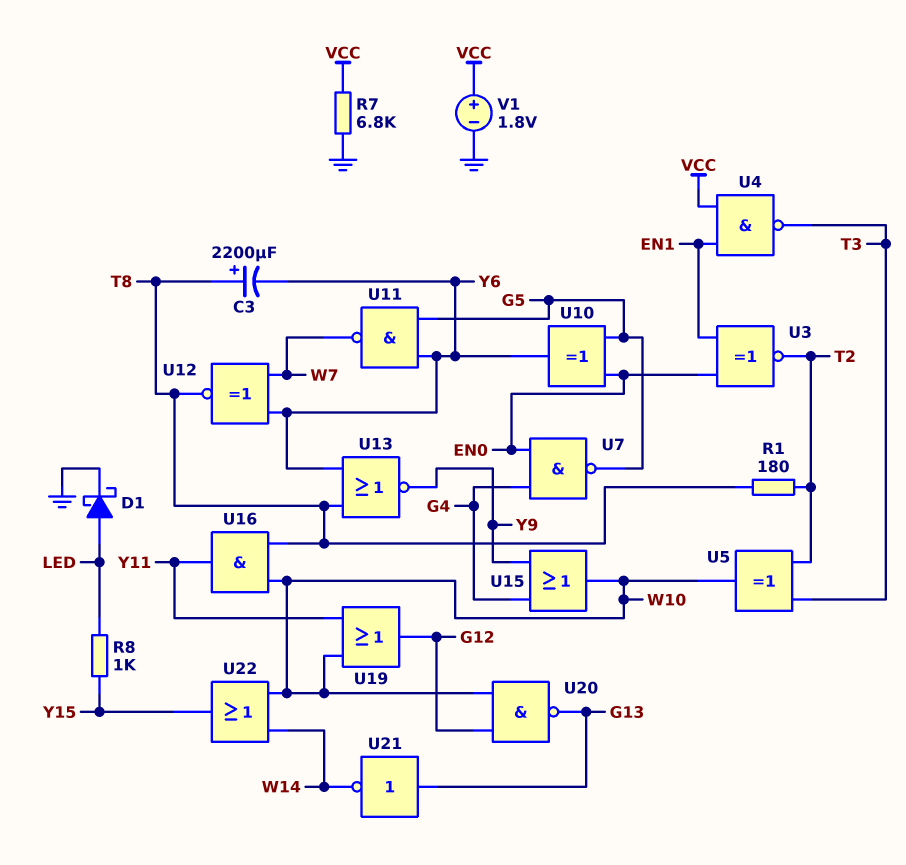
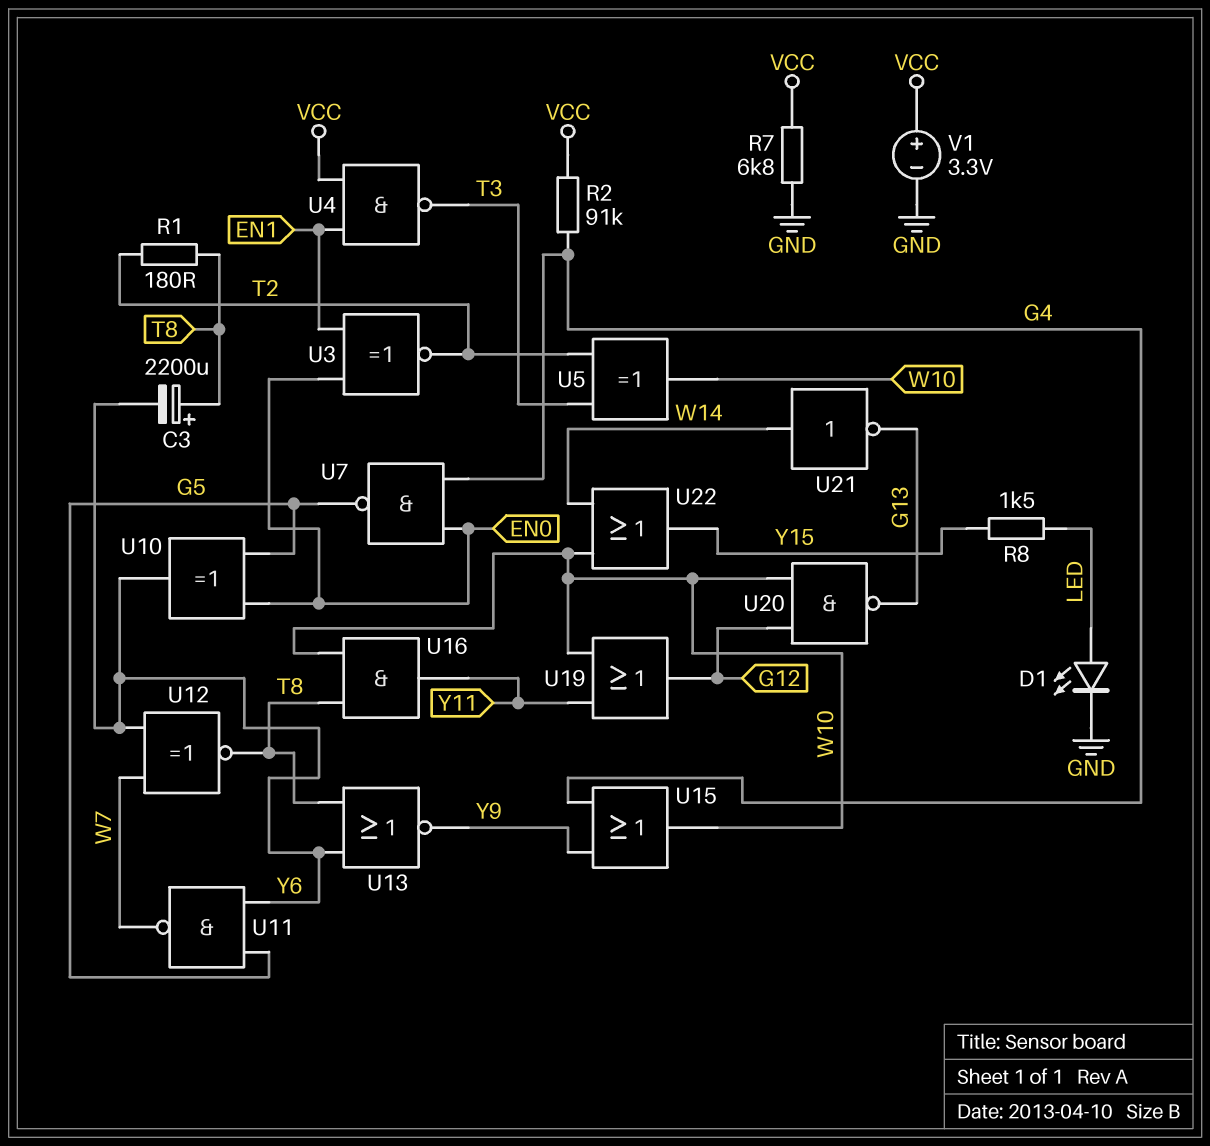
D1: schottky (A LED, K GND) -> LED (A LED, K GND)
R2: none -> 91k (G4, VCC)
R8: 1k (LED, Y15) -> 1.5k (LED, Y15)
U21: NOT (in G13, out W14) -> NOT (in W14, out G13)
V1: 1.8V (plus VCC, minus GND) -> 3.3V (plus VCC, minus GND)

